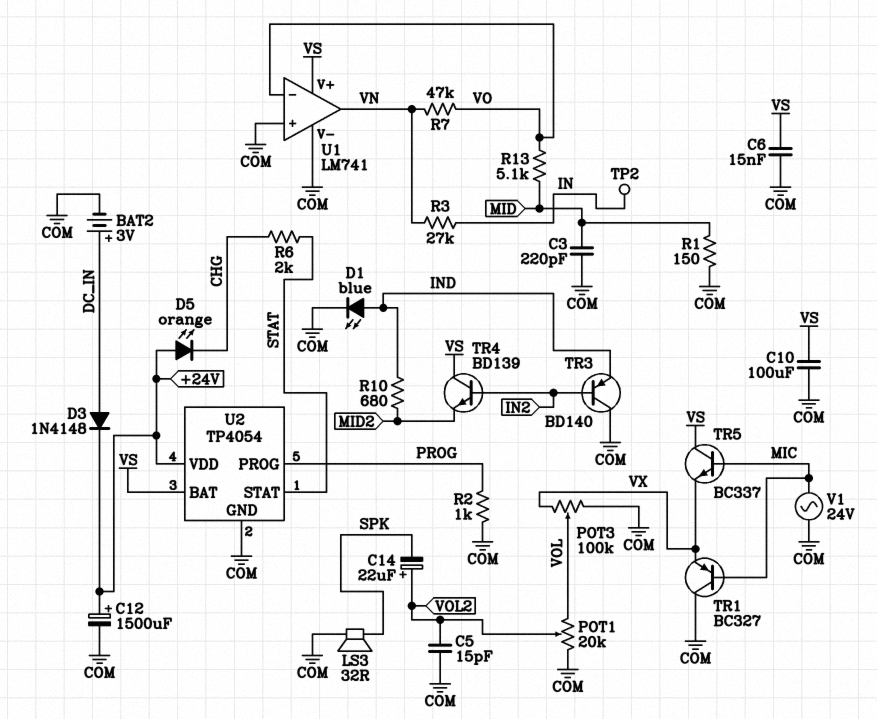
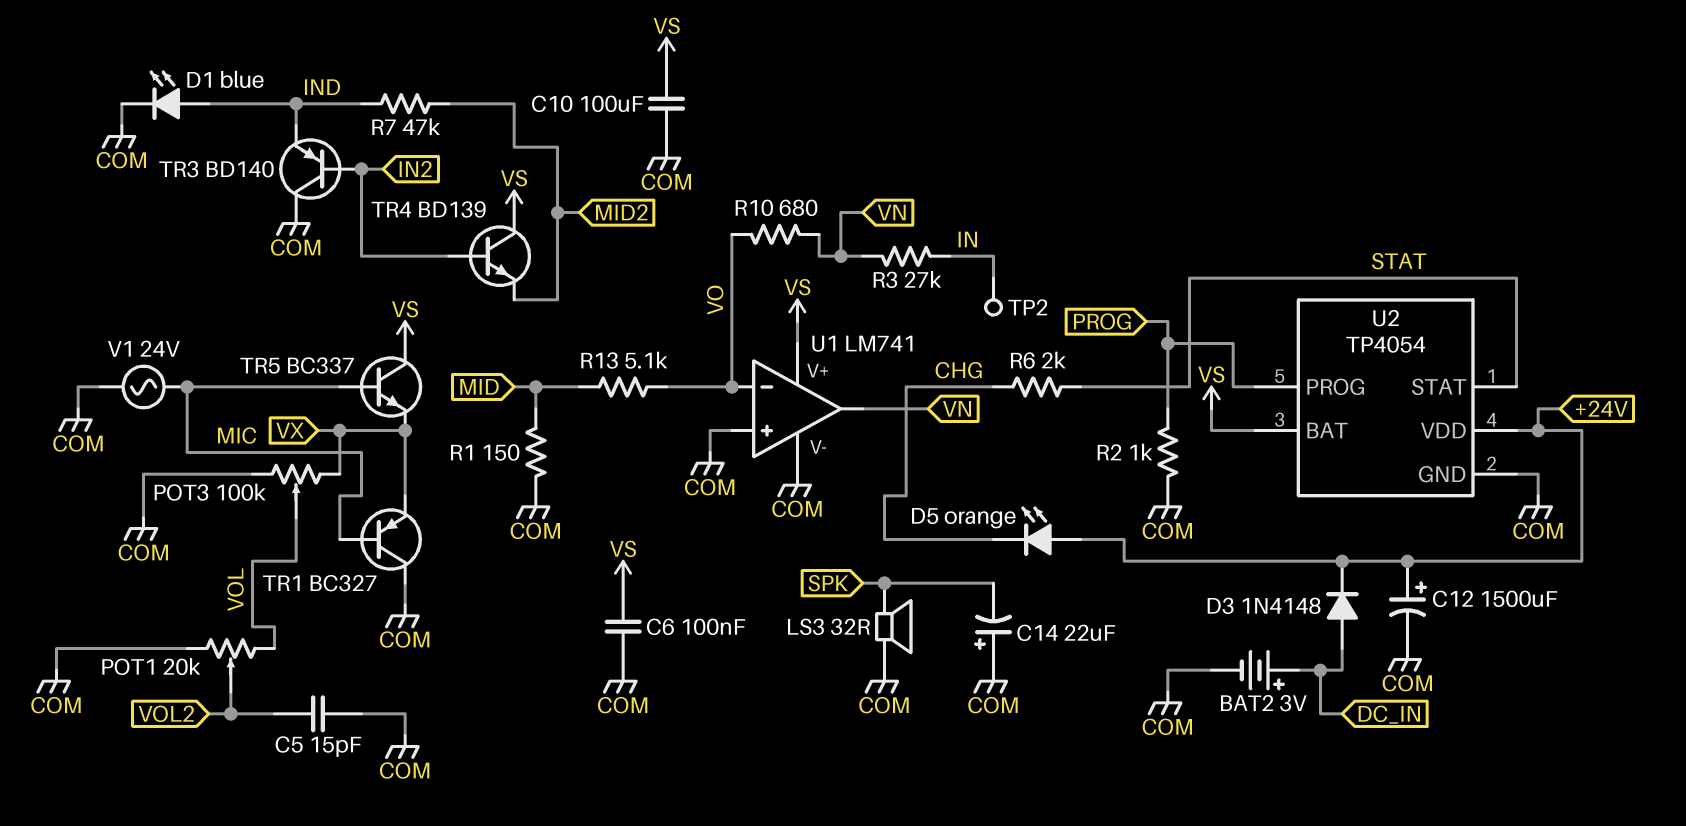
C3: 220pF (COM, MID) -> none
C6: 15nF (COM, VS) -> 100nF (COM, VS)
C14: 22uF (plus VOL2, minus SPK) -> 22uF (plus COM, minus SPK)
R7: 47k (VN, VO) -> 47k (IND, MID2)
R10: 680 (IND, MID2) -> 680 (VN, VO)

